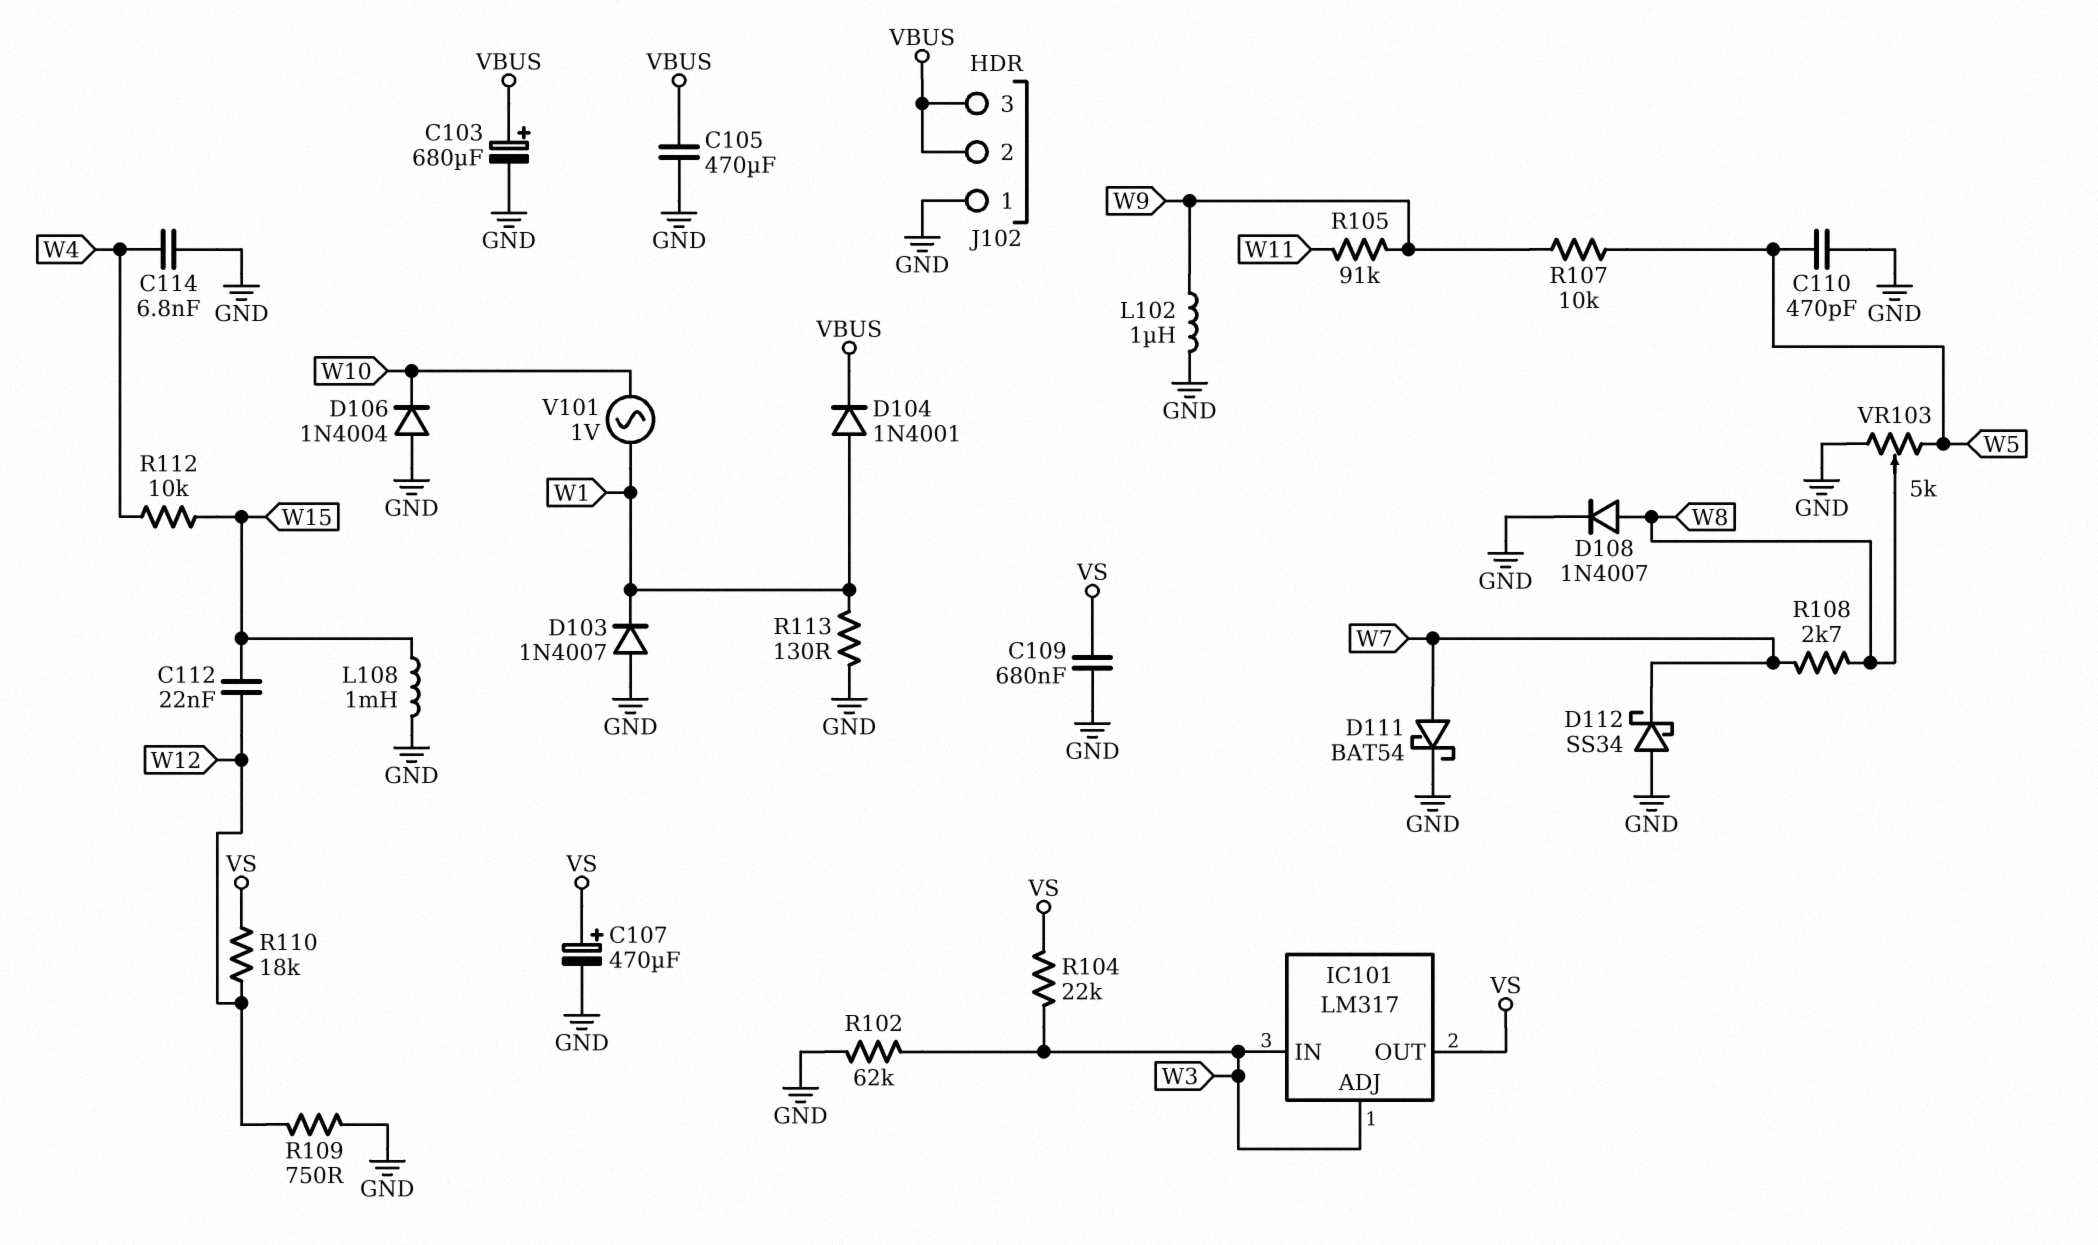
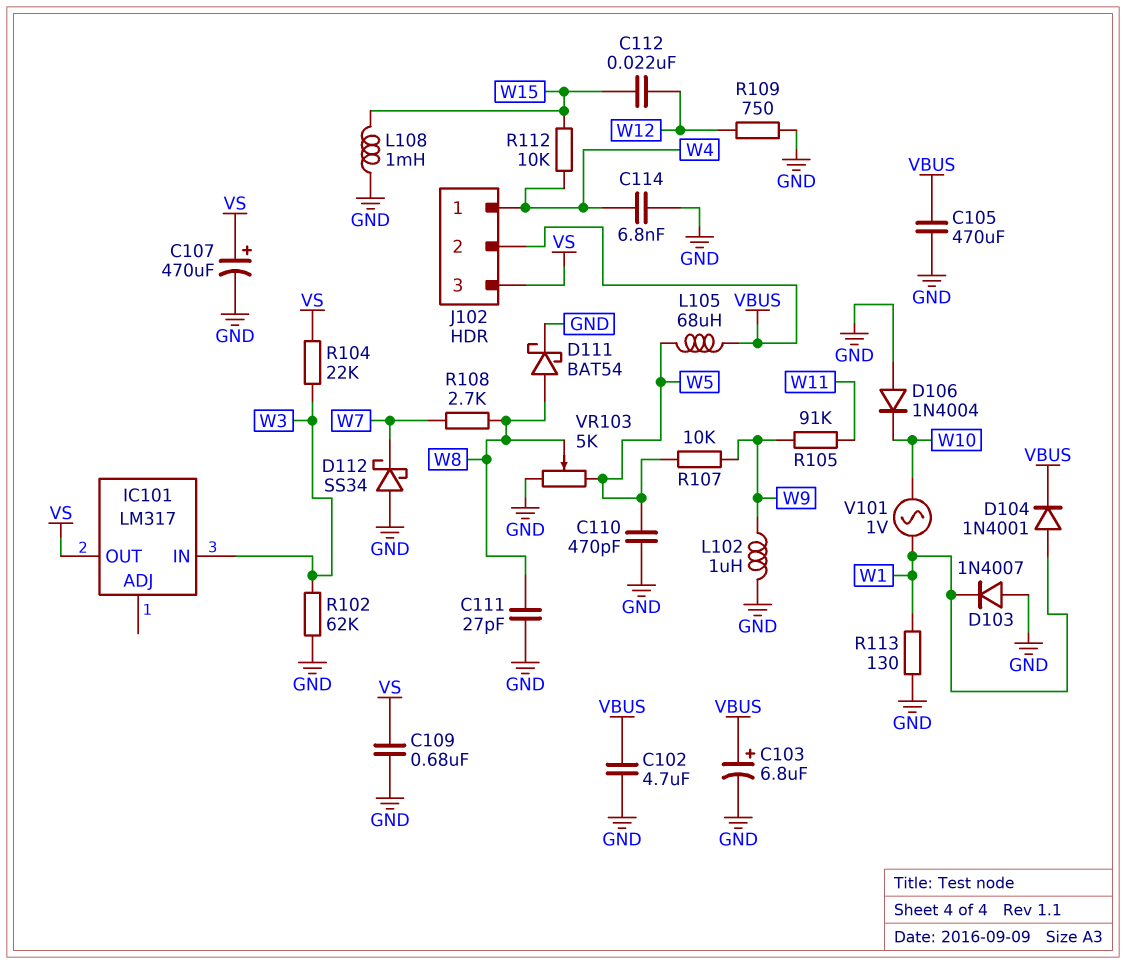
C102: none -> 4.7uF (GND, VBUS)
C103: 680uF (plus VBUS, minus GND) -> 6.8uF (plus VBUS, minus GND)
C111: none -> 27pF (GND, W8)
D108: diode 1N4007 (A W8, K GND) -> none
D111: schottky BAT54 (A W7, K GND) -> schottky BAT54 (A W8, K GND)
IC101 pin ADJ: W3 -> none
J102 pin 1: GND -> W4
J102 pin 3: VBUS -> VS
L105: none -> 68uH (VBUS, W5)
R110: 18k (VS, W12) -> none

